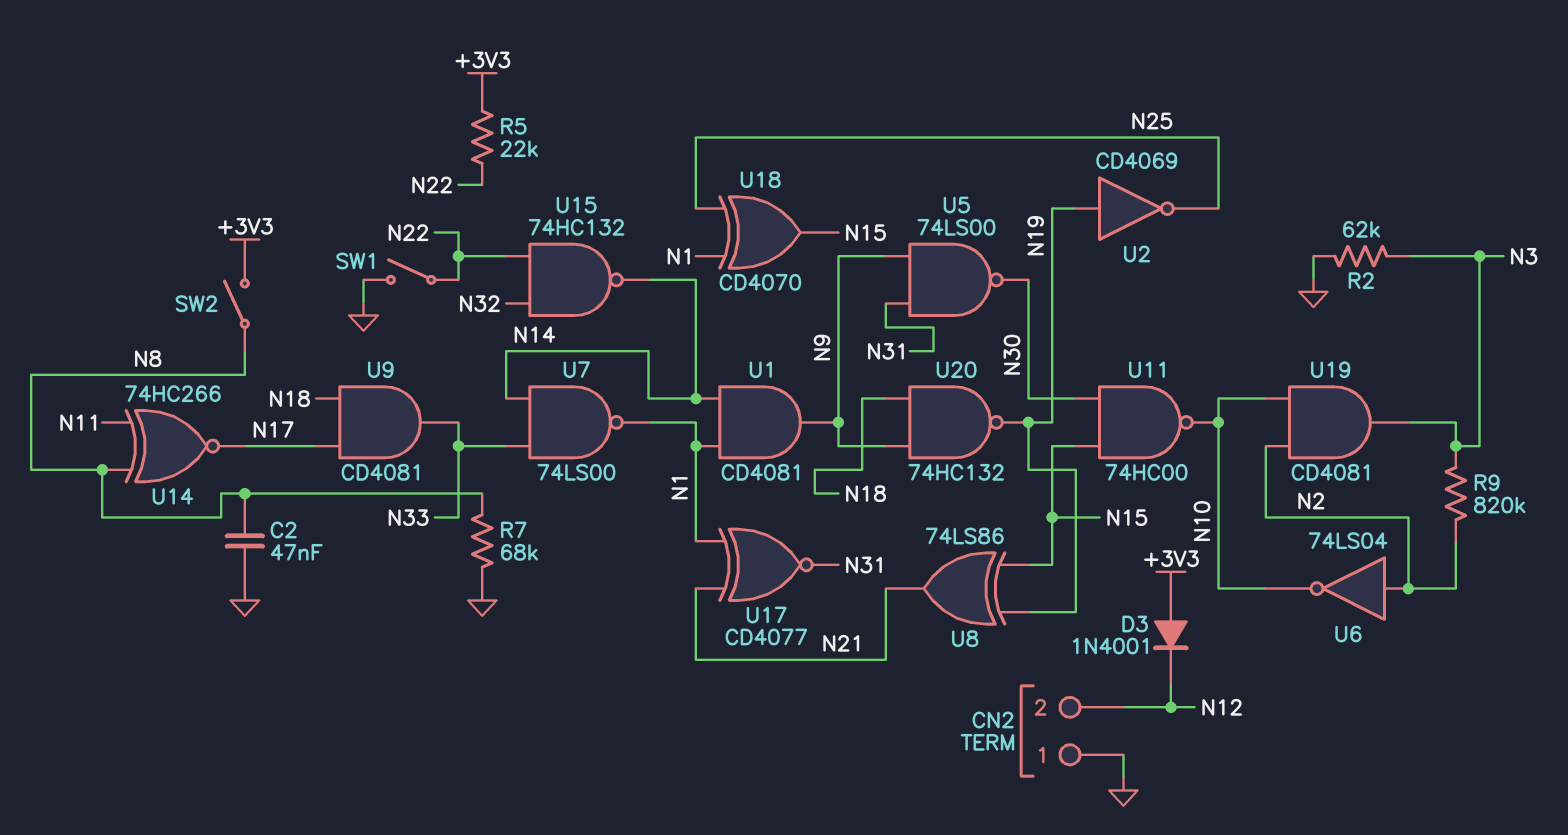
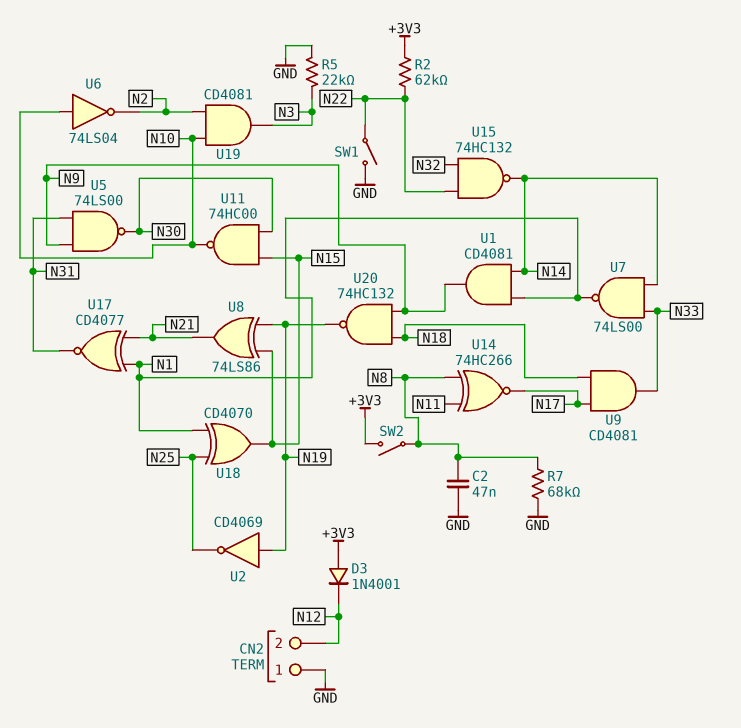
R2: 62k (GND, N3) -> 62k (+3V3, N22)
R5: 22k (+3V3, N22) -> 22k (GND, N3)
R9: 820k (N2, N3) -> none
U6: NOT 74LS04 (in N2, out N10) -> NOT 74LS04 (in N10, out N2)

